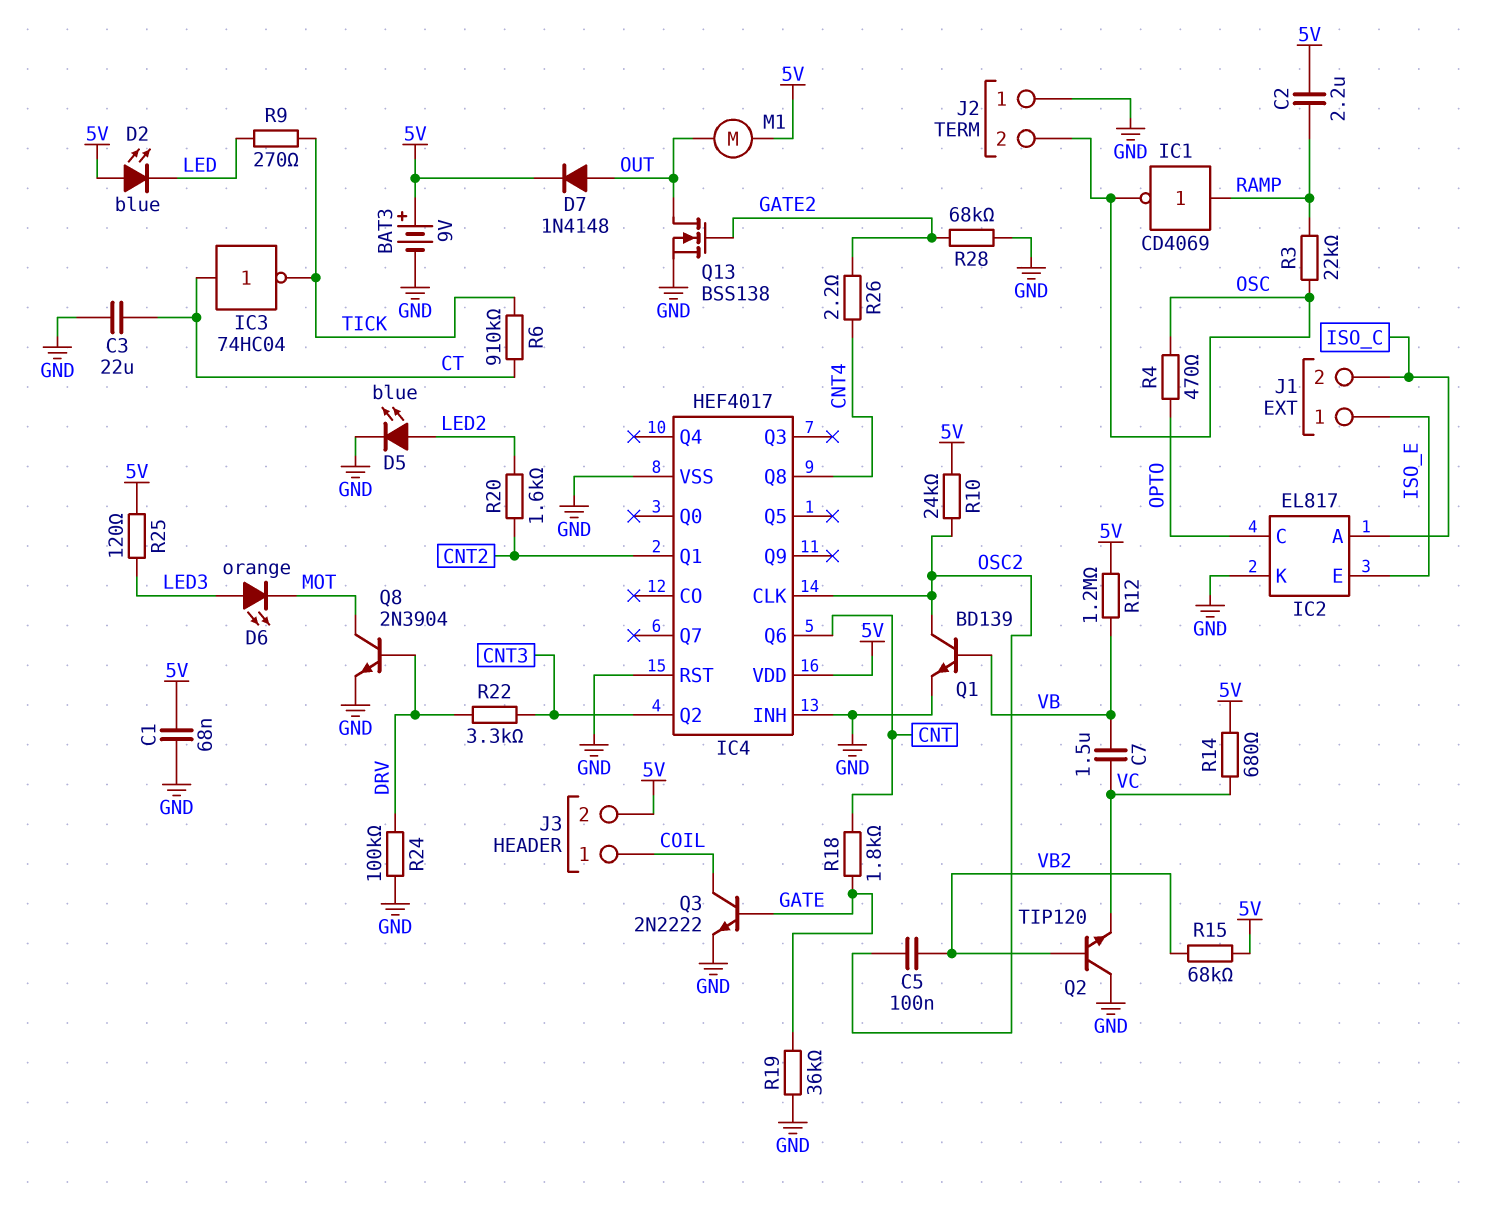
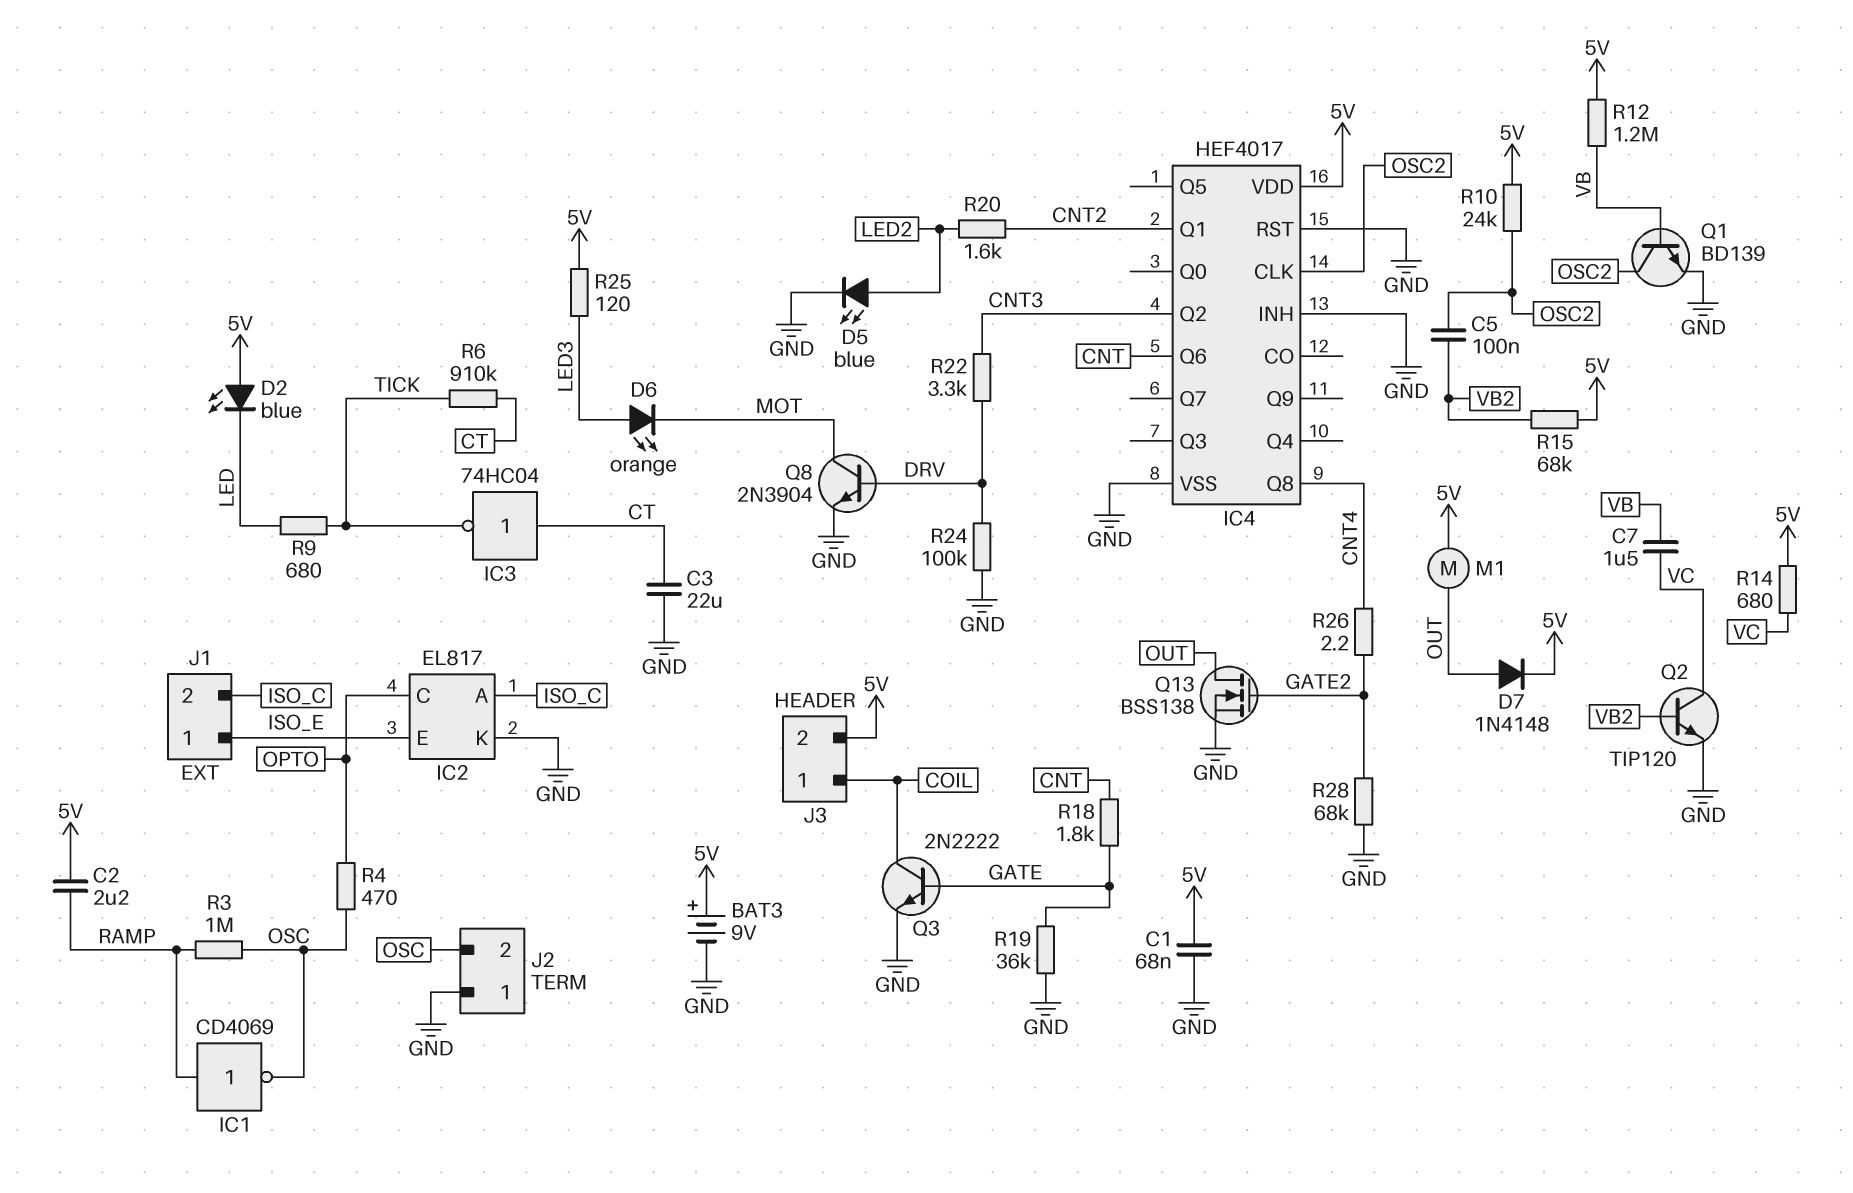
Q2: NPN TIP120 (B VB2, C GND, E VC) -> NPN TIP120 (B VB2, C VC, E GND)
R3: 22k (OSC, RAMP) -> 1M (OSC, RAMP)
R9: 270 (LED, TICK) -> 680 (LED, TICK)

